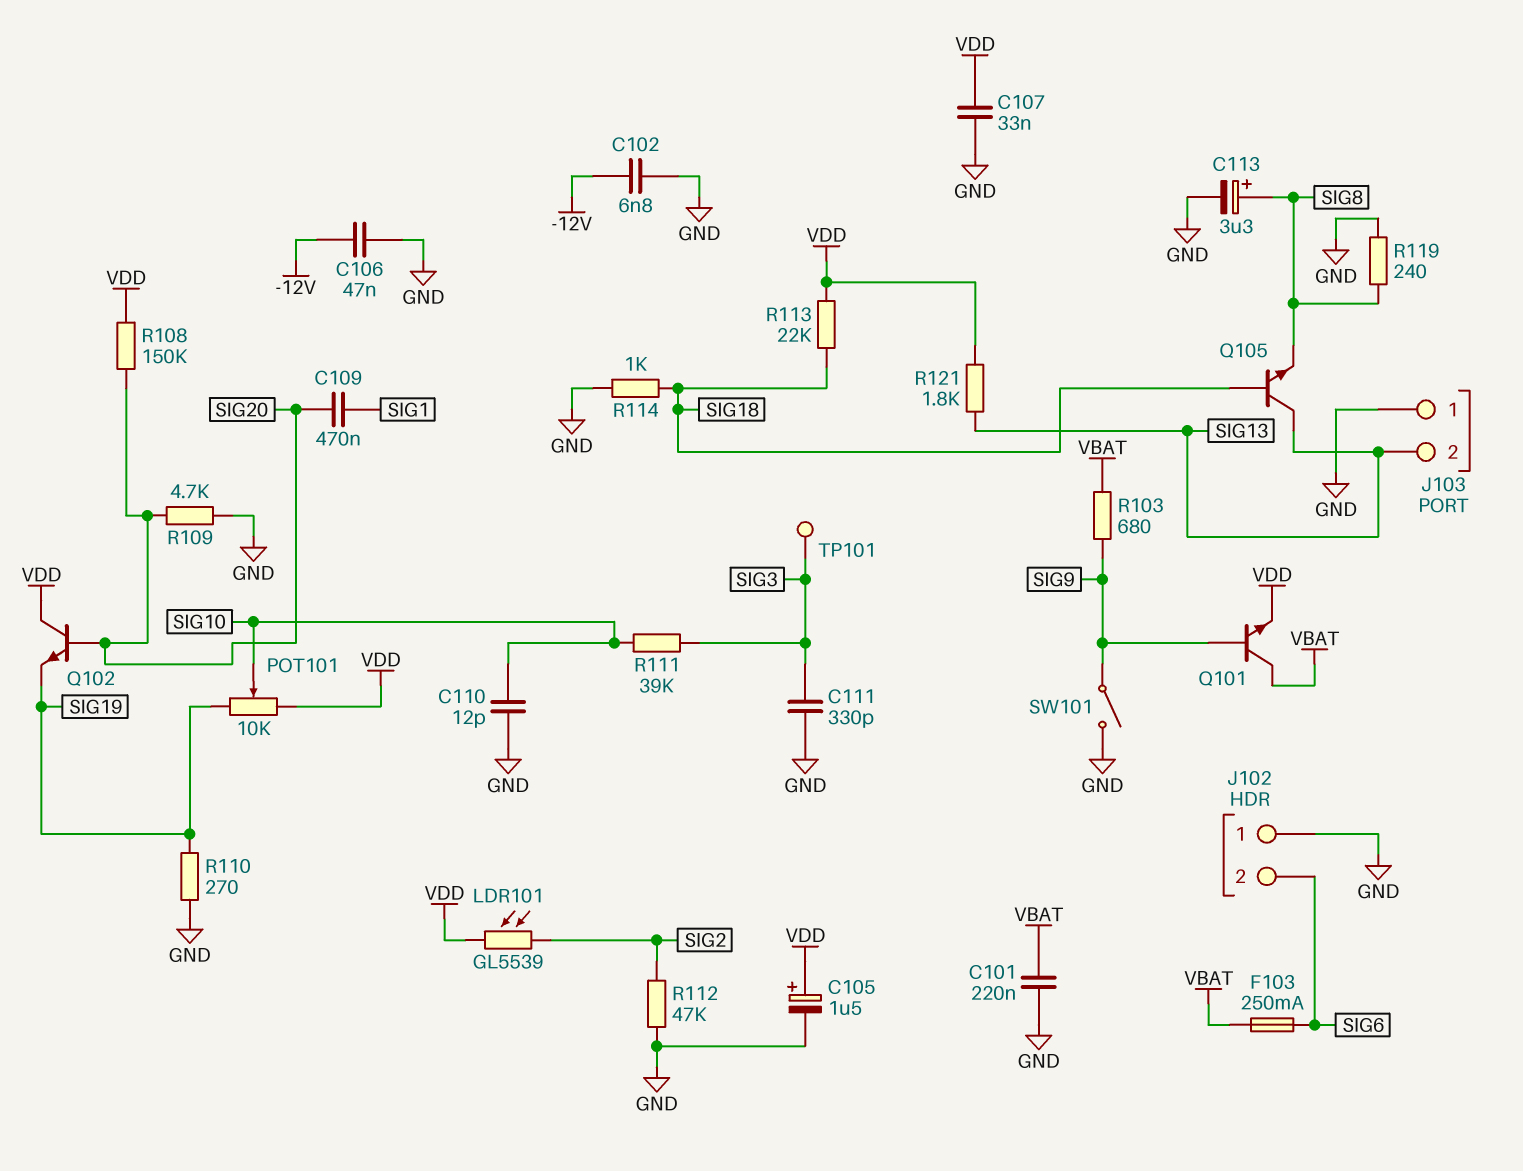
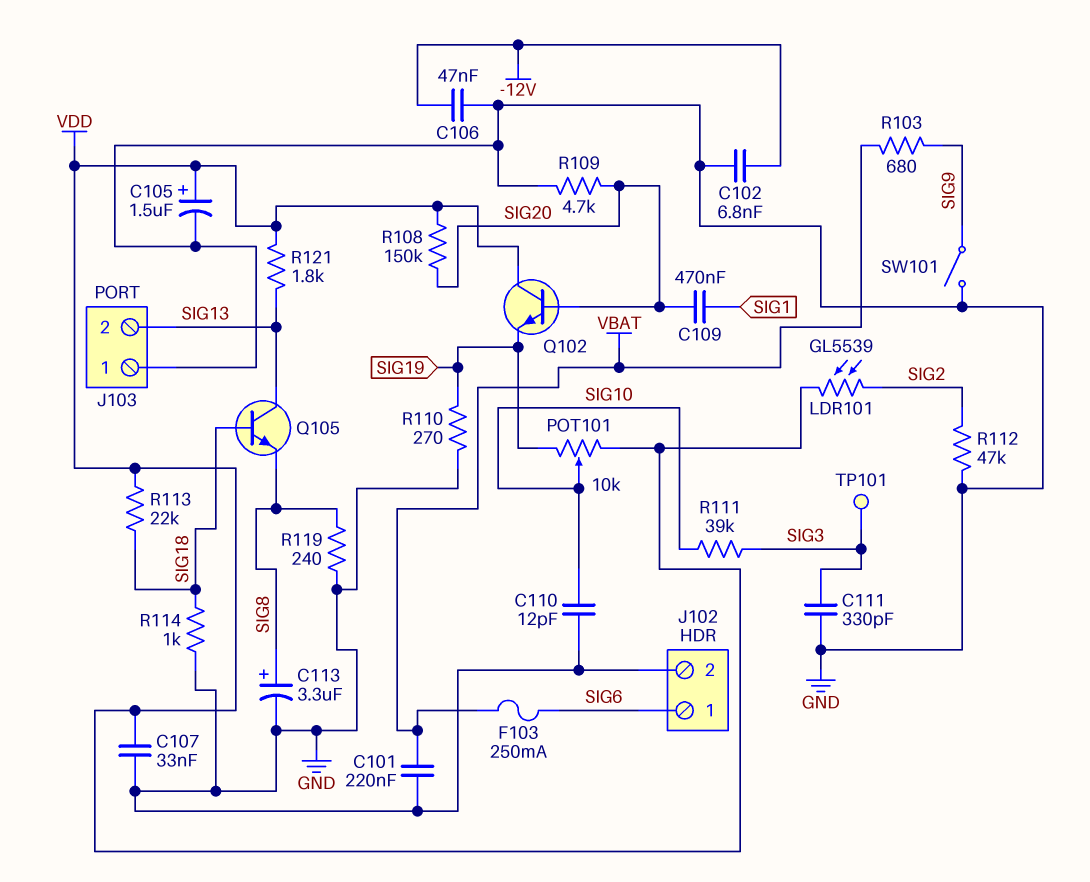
J102 pin 1: GND -> SIG6
J102 pin 2: SIG6 -> GND
Q101: NPN (B SIG9, C VBAT, E VDD) -> none

